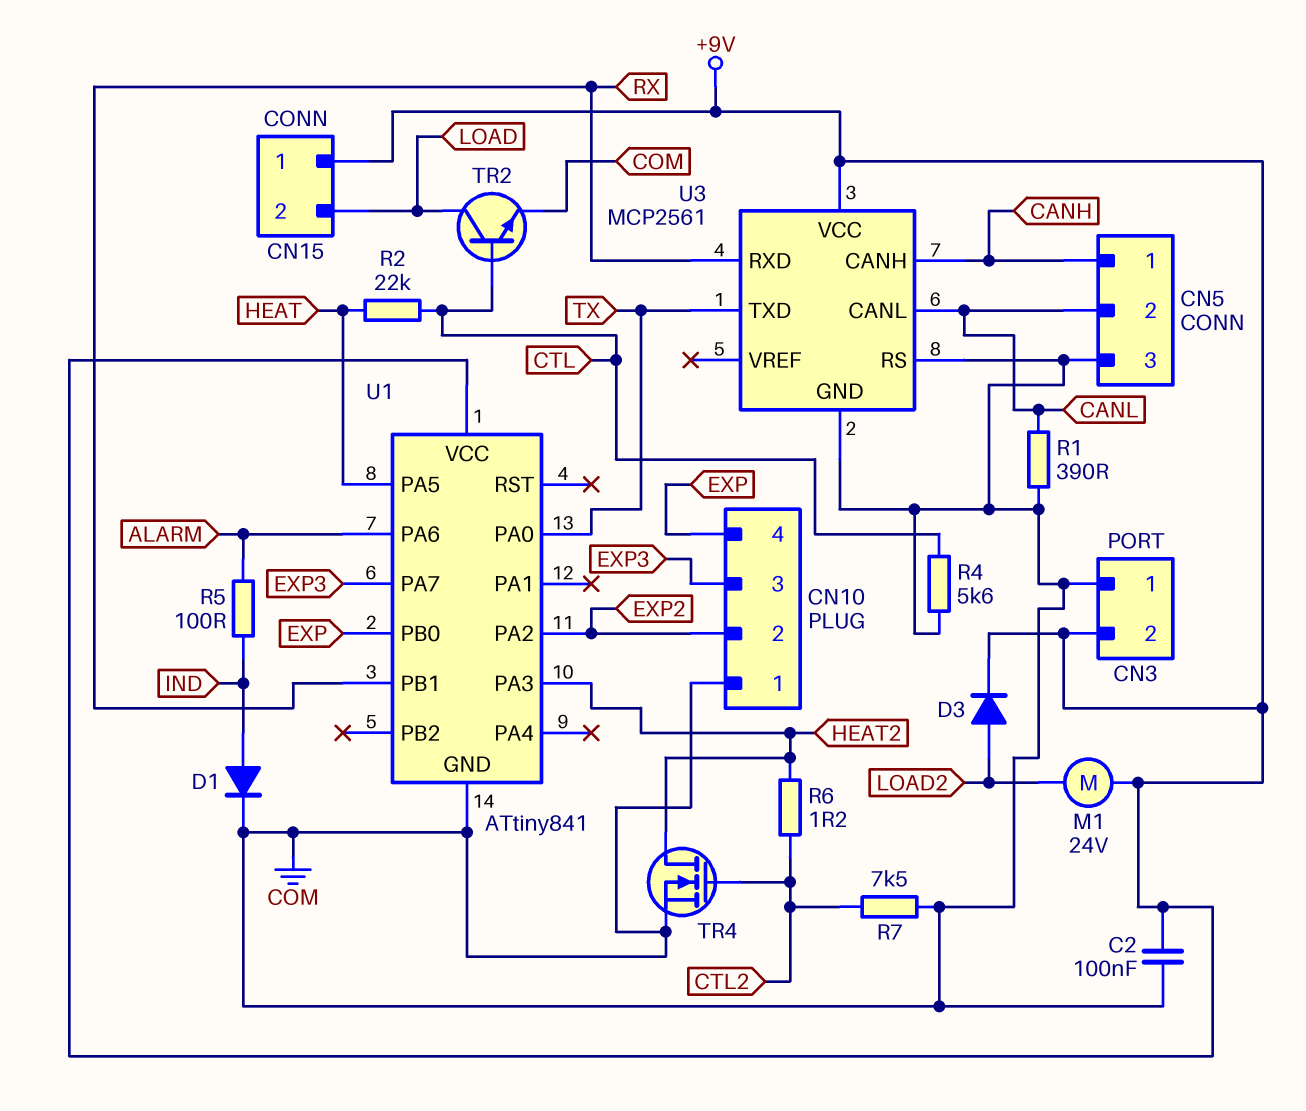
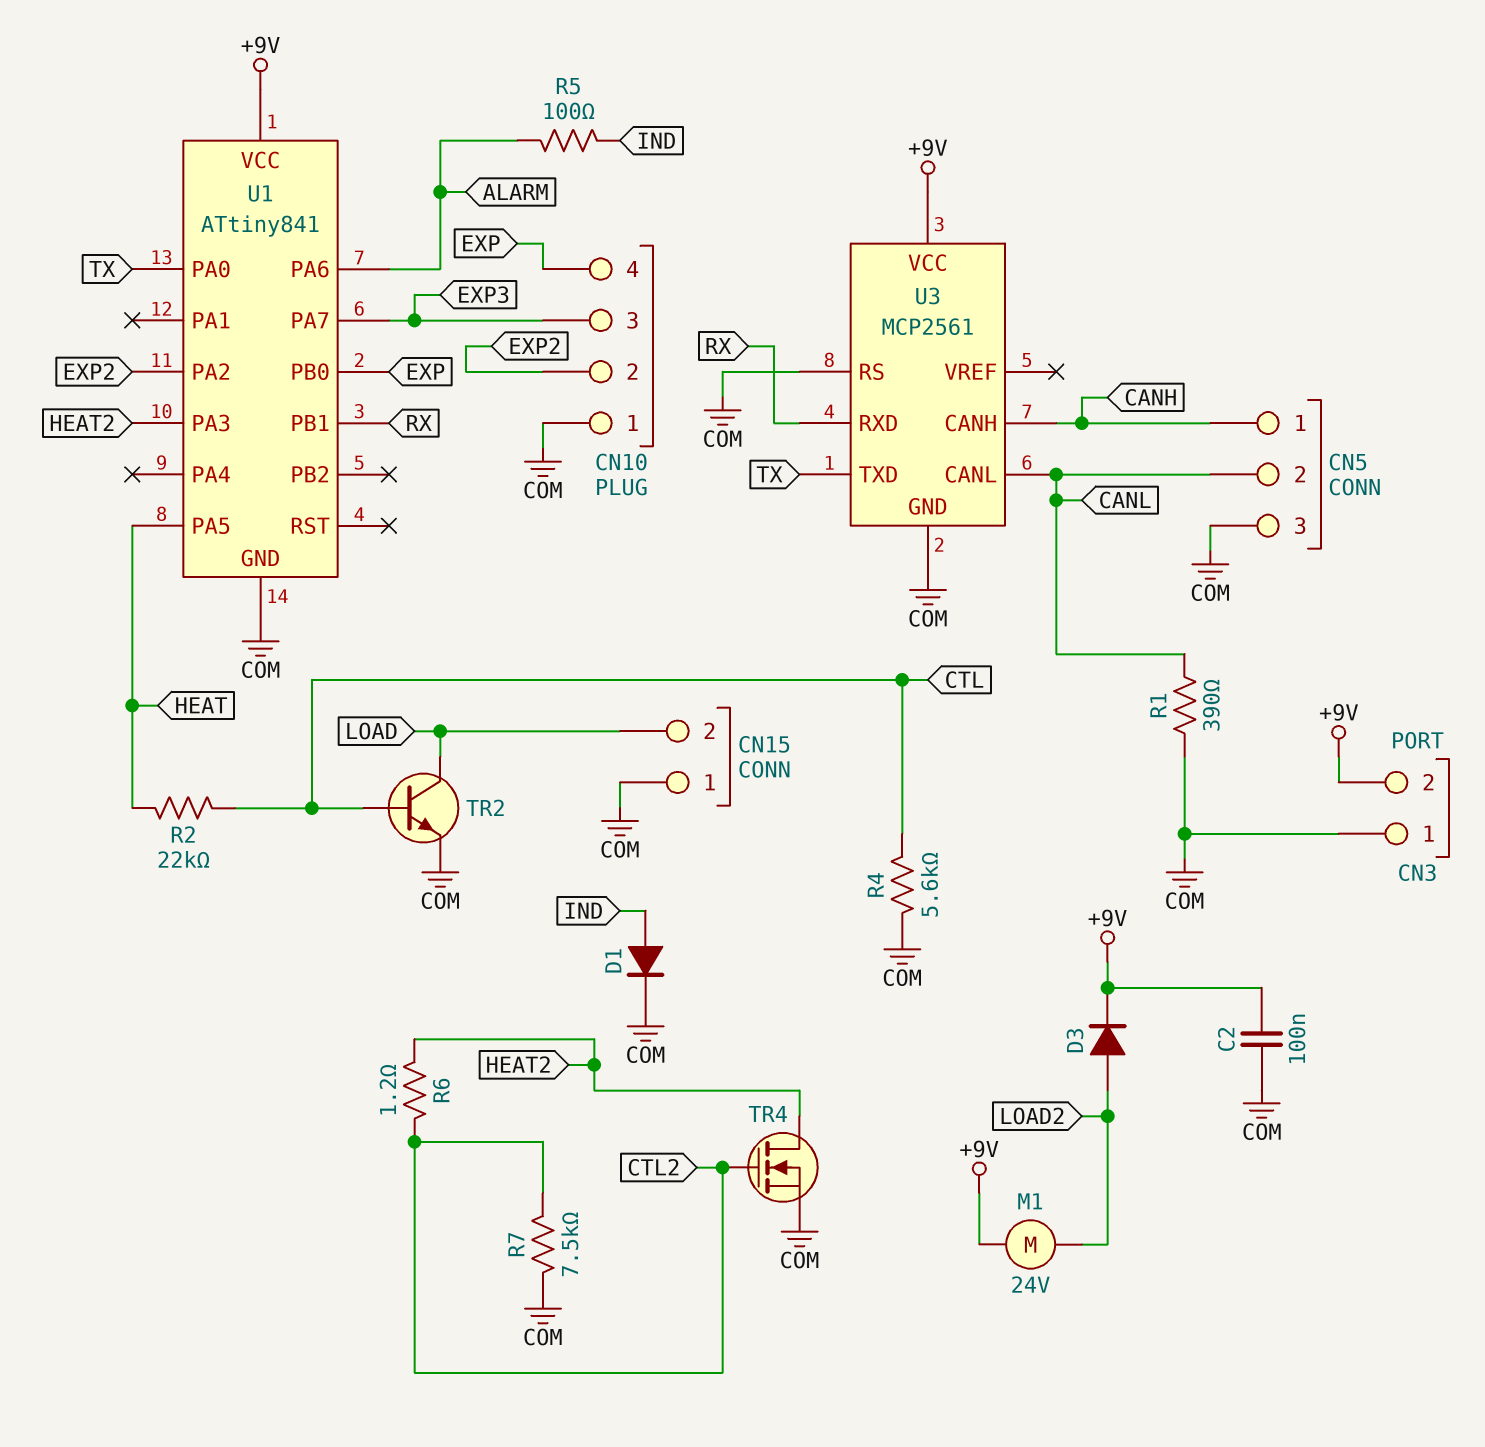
CN15 pin 1: +9V -> COM

